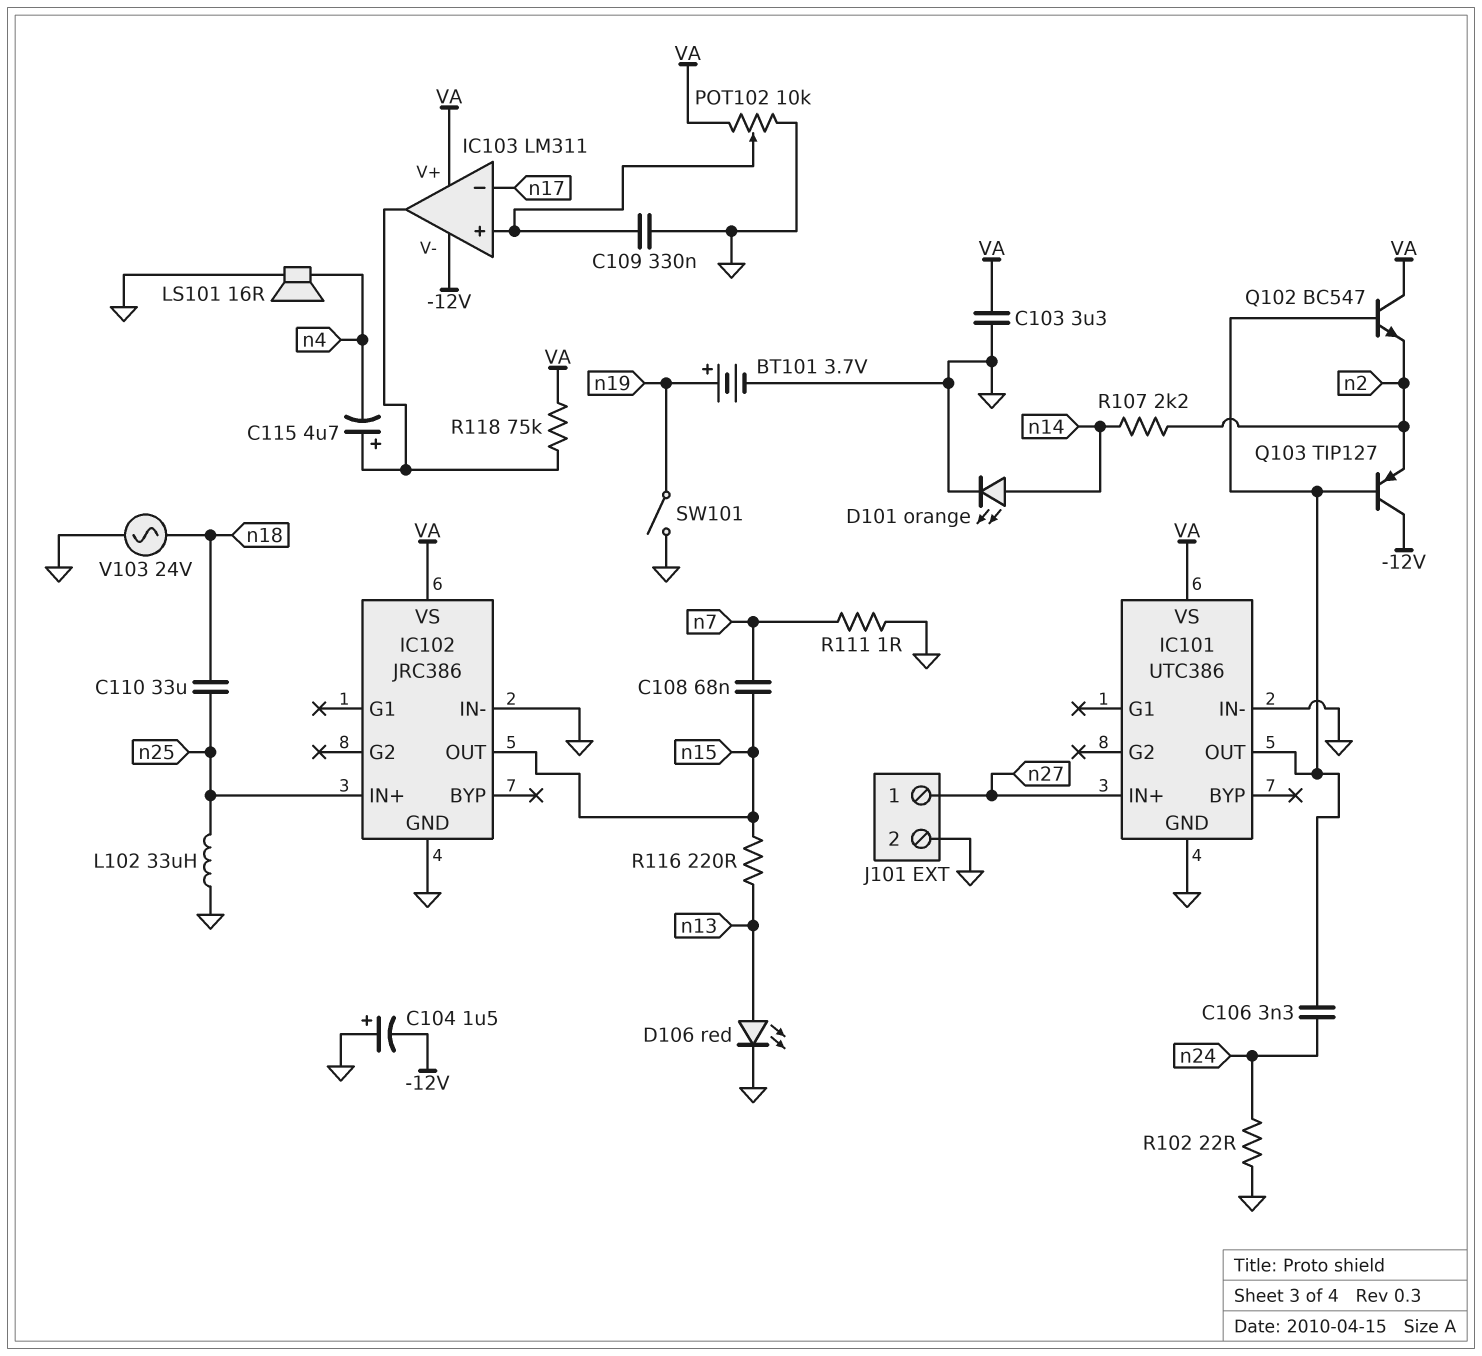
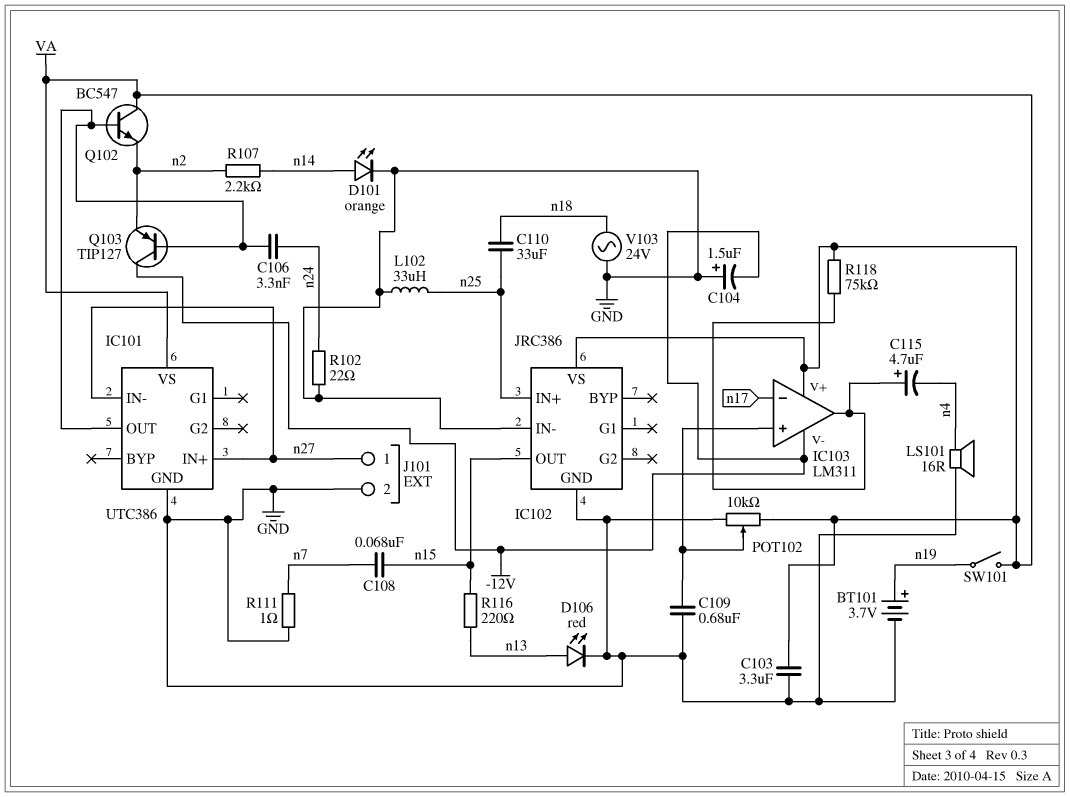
C109: 330nF (GND, IC103/in+) -> 680nF (GND, IC103/in+)
IC101 pin IN-: GND -> n27
SW101: switch (GND, n19) -> switch (VA, n19)

